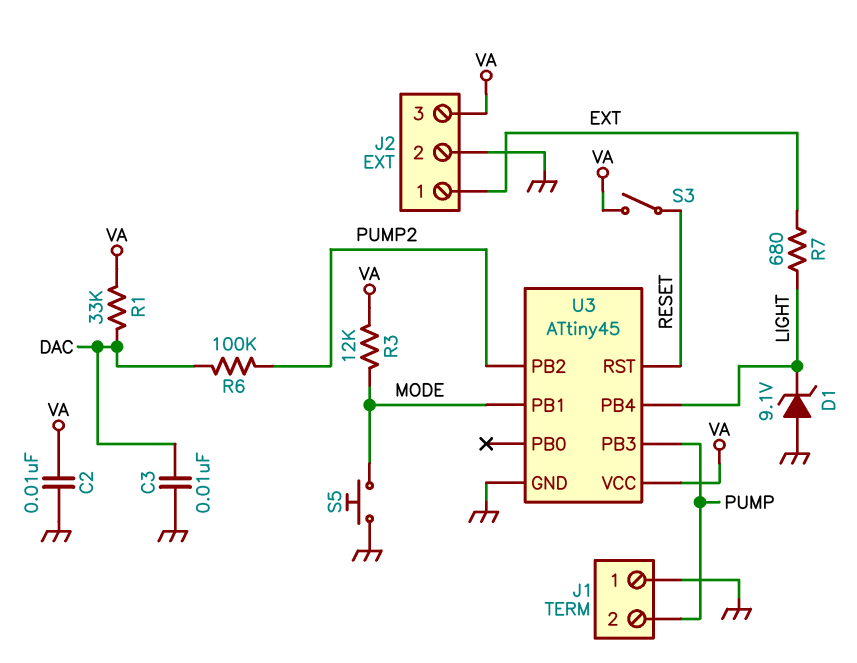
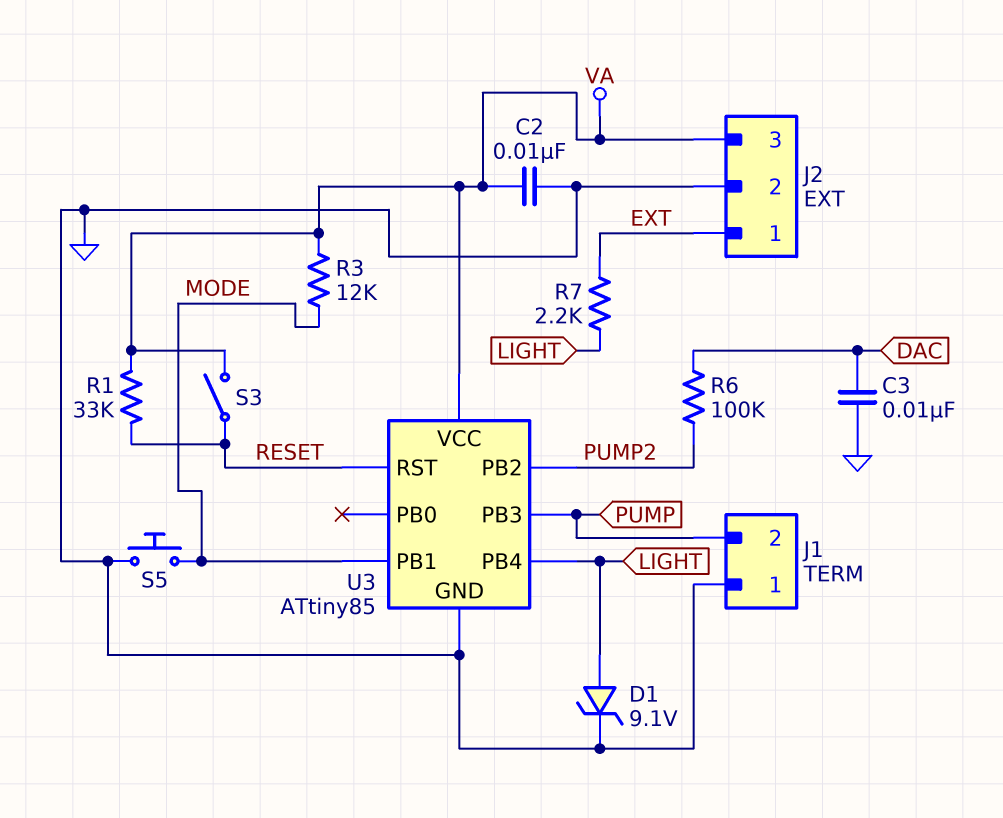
D1: zener 9.1V (A GND, K LIGHT) -> zener 9.1V (A LIGHT, K GND)
R1: 33k (DAC, VA) -> 33k (RESET, VA)
R7: 680 (EXT, LIGHT) -> 2.2k (EXT, LIGHT)
U3: ATtiny45 -> ATtiny85

